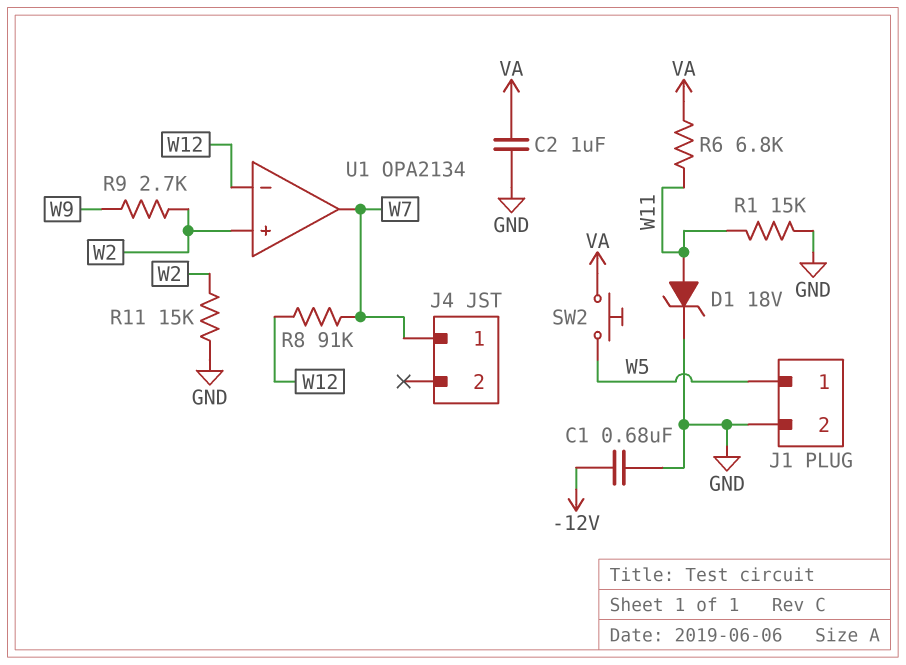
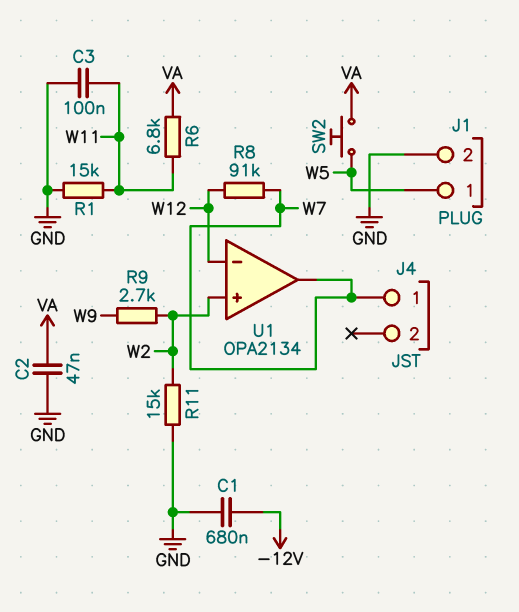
C2: 1uF (GND, VA) -> 47nF (GND, VA)
C3: none -> 100nF (GND, W11)
D1: zener 18V (A W11, K GND) -> none

